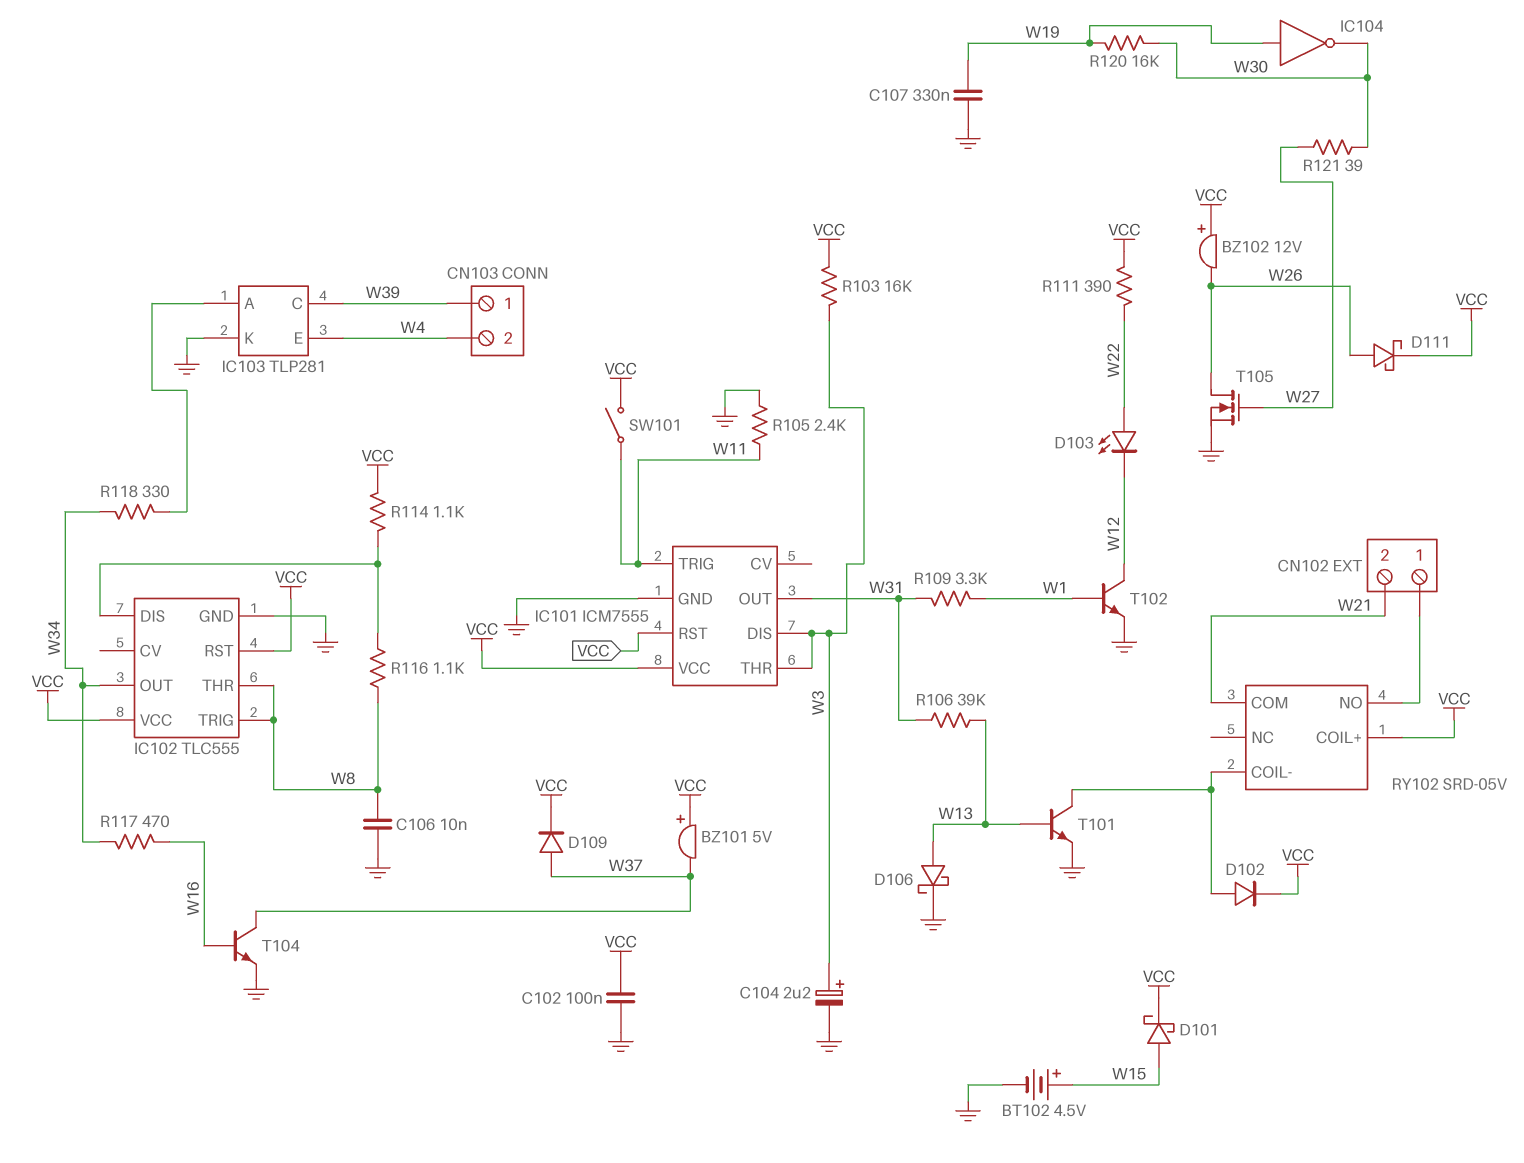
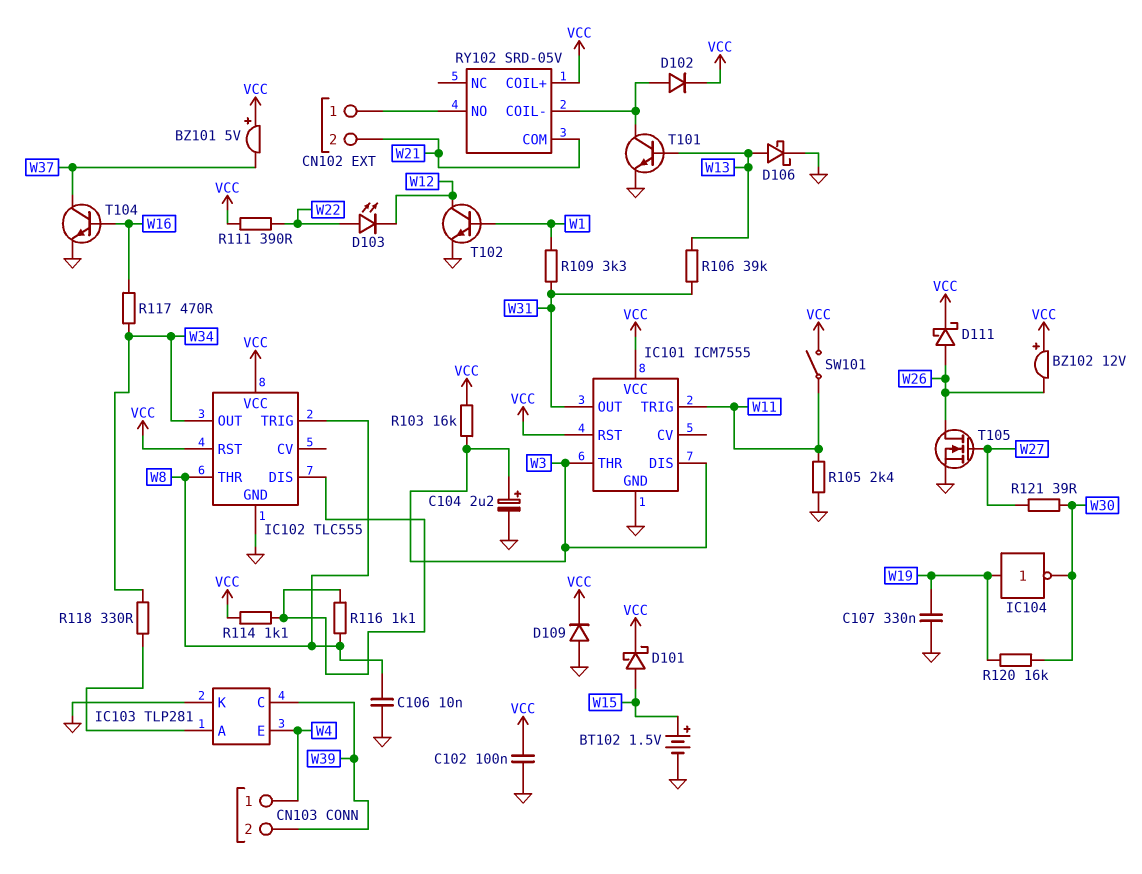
BT102: 4.5V (plus W15, minus GND) -> 1.5V (plus W15, minus GND)
CN103 pin 1: W39 -> W4
CN103 pin 2: W4 -> W39
D109: diode (A W37, K VCC) -> diode (A GND, K VCC)

